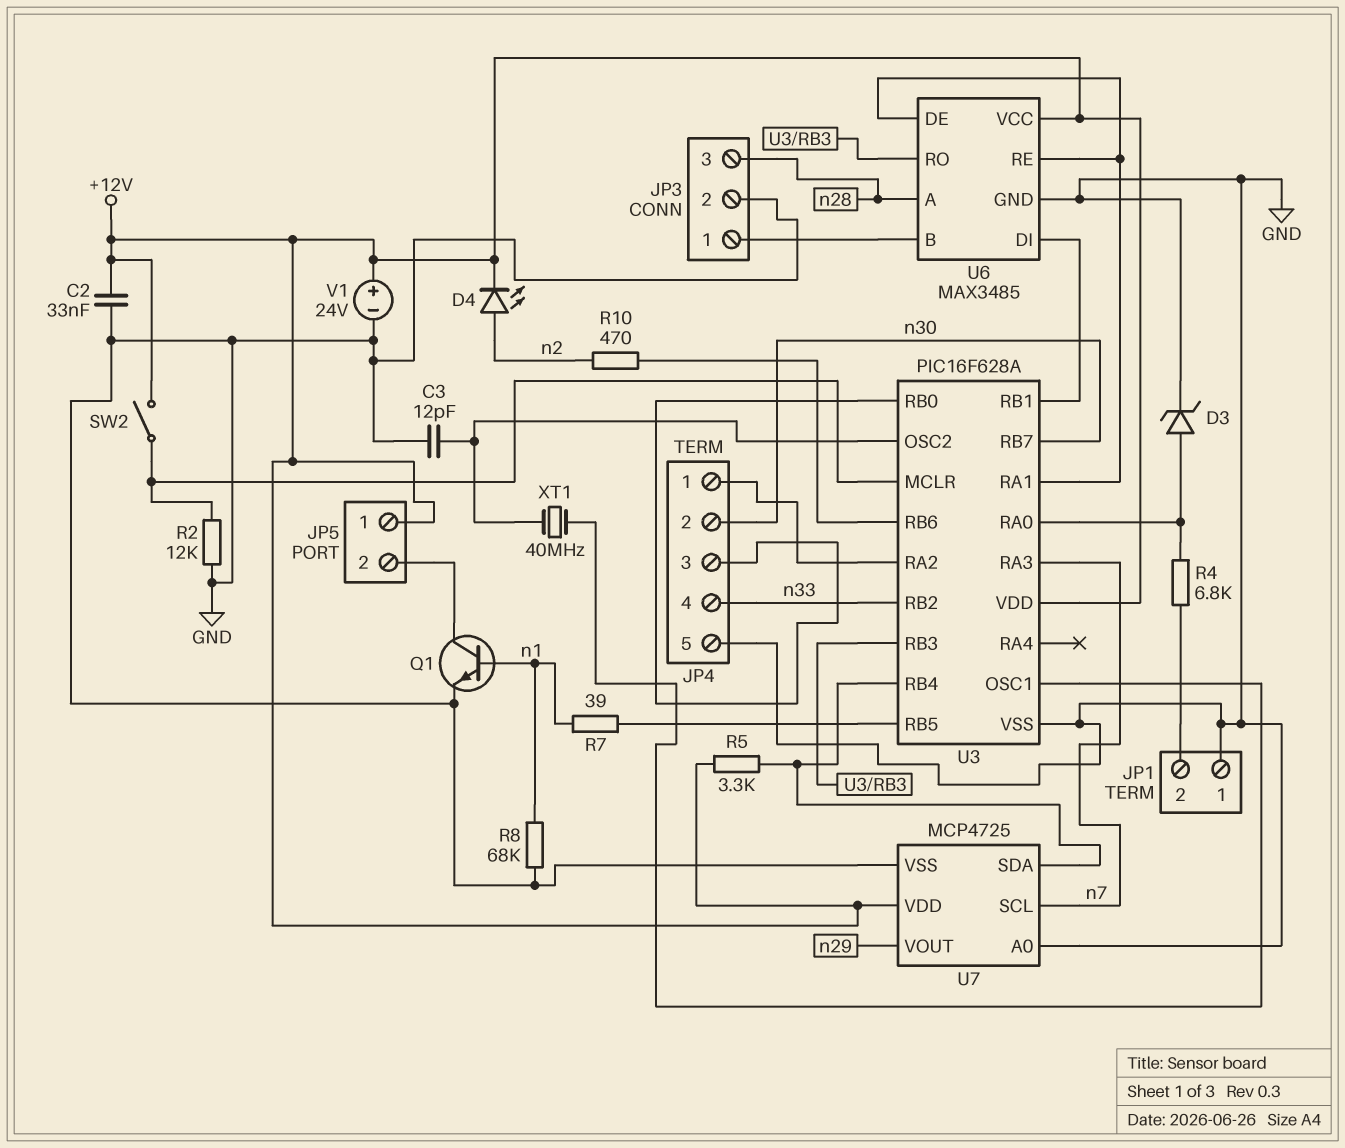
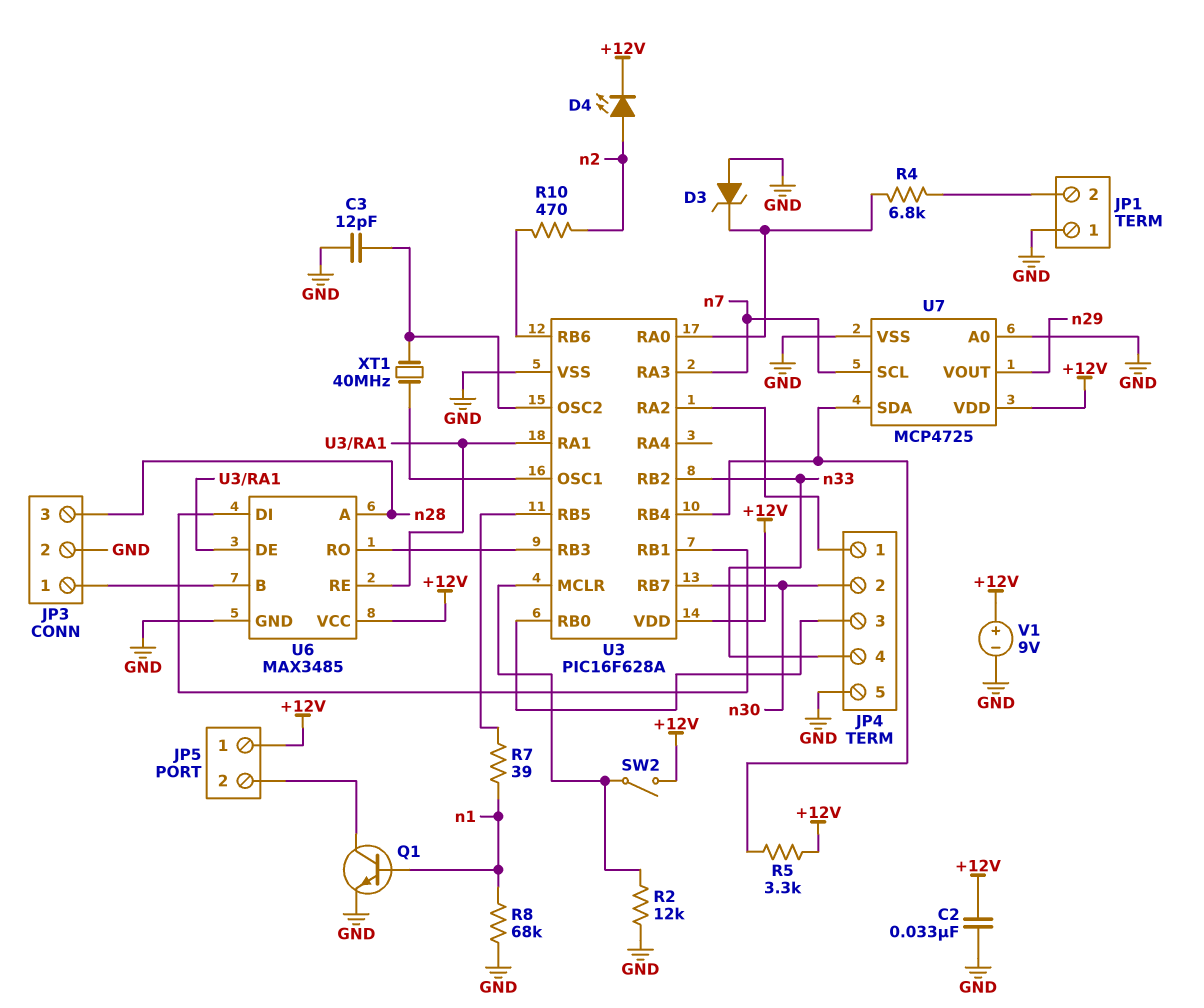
D3: zener (A U3/RA0, K GND) -> zener (A GND, K U3/RA0)
V1: 24V (plus +12V, minus GND) -> 9V (plus +12V, minus GND)

